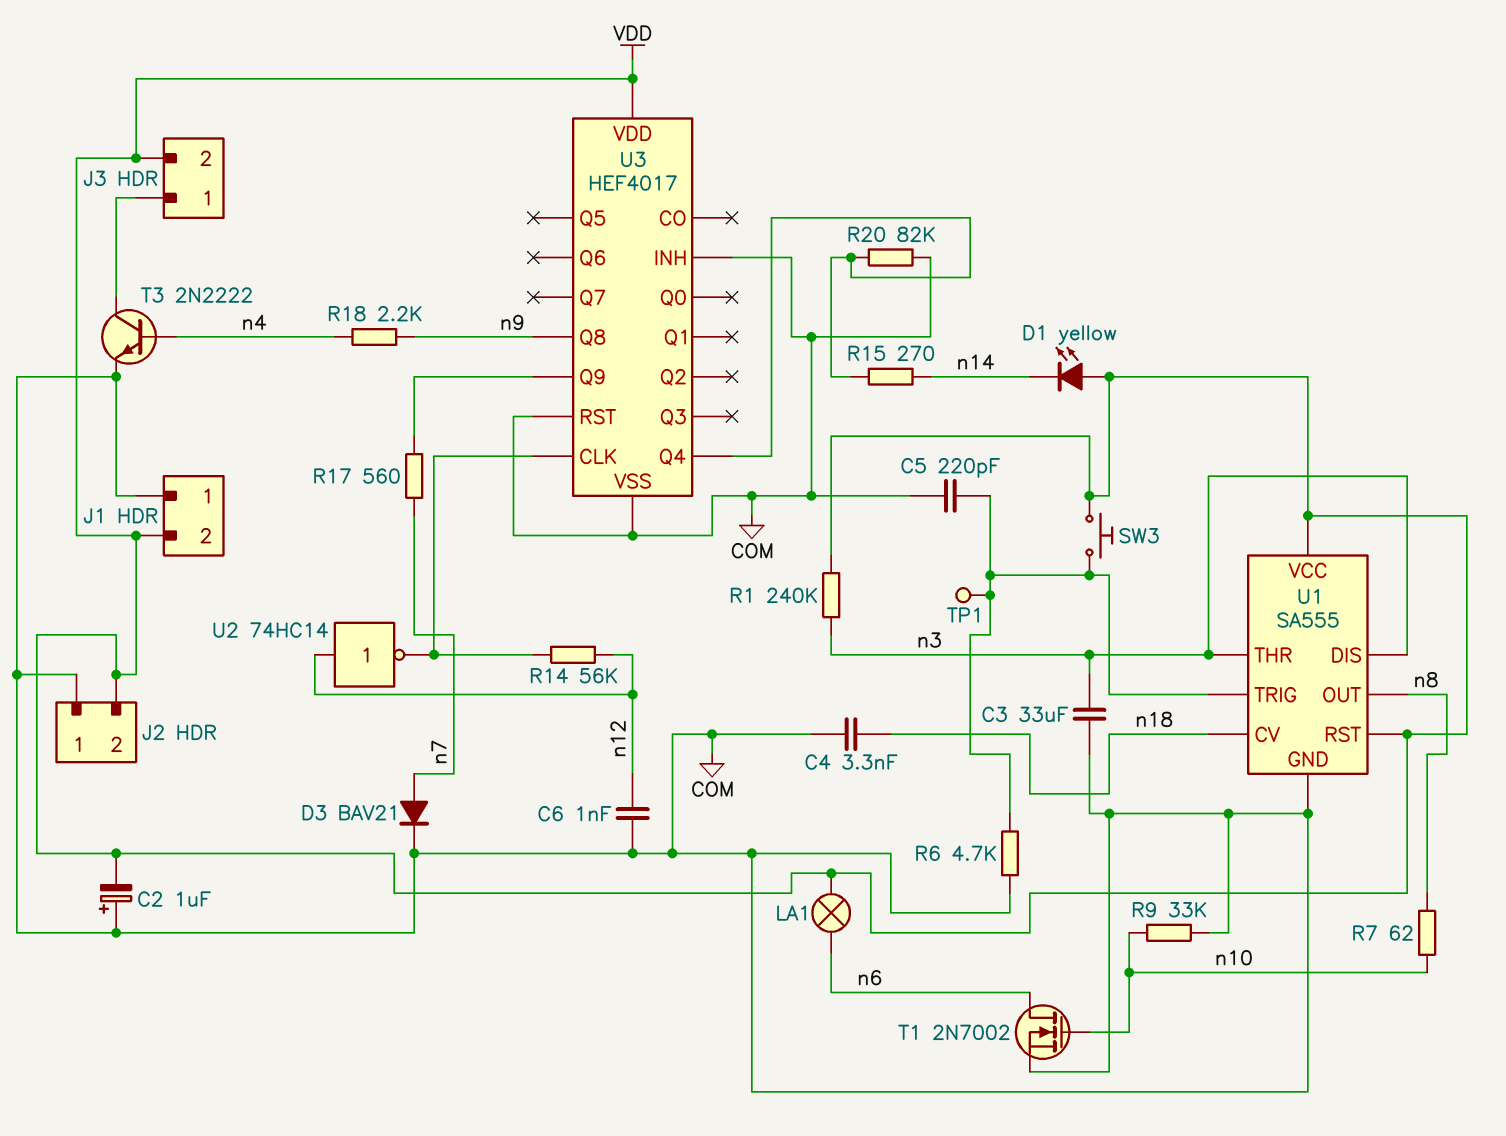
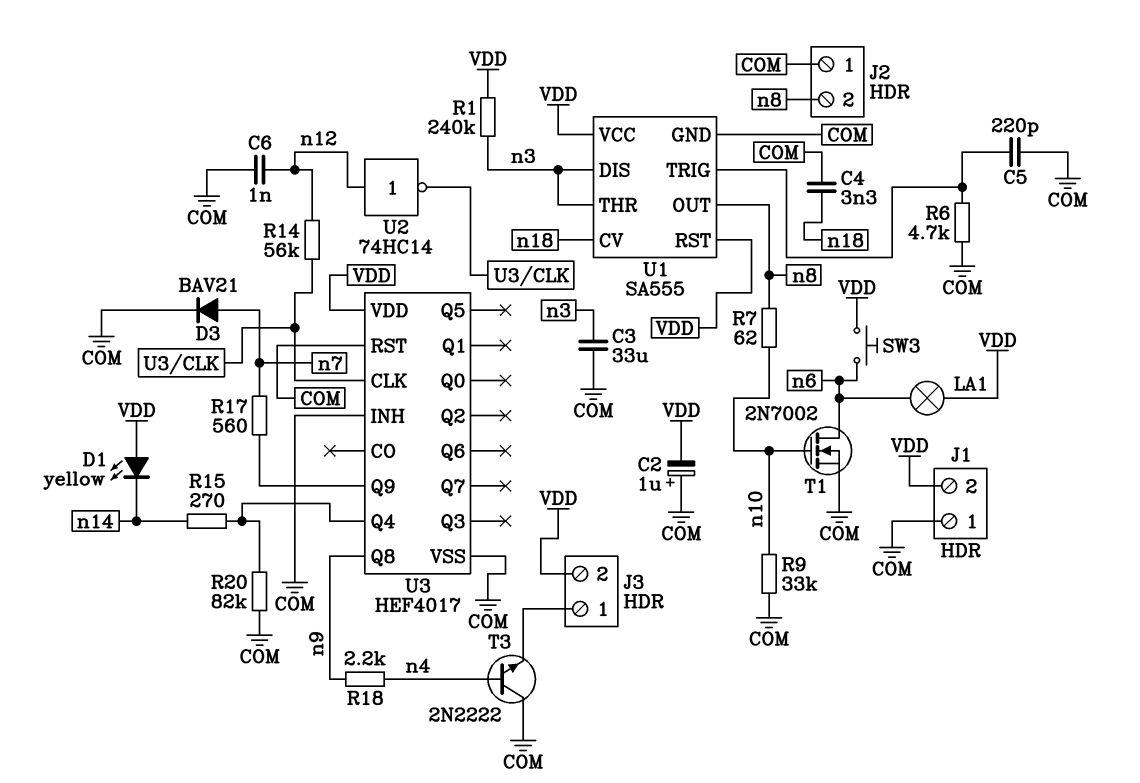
J2 pin 2: VDD -> n8
SW3: button (U1/TRIG, VDD) -> button (VDD, n6)
T3: NPN 2N2222 (B n4, C J3/1, E COM) -> NPN 2N2222 (B n4, C COM, E J3/1)
TP1: test point (U1/TRIG) -> none

